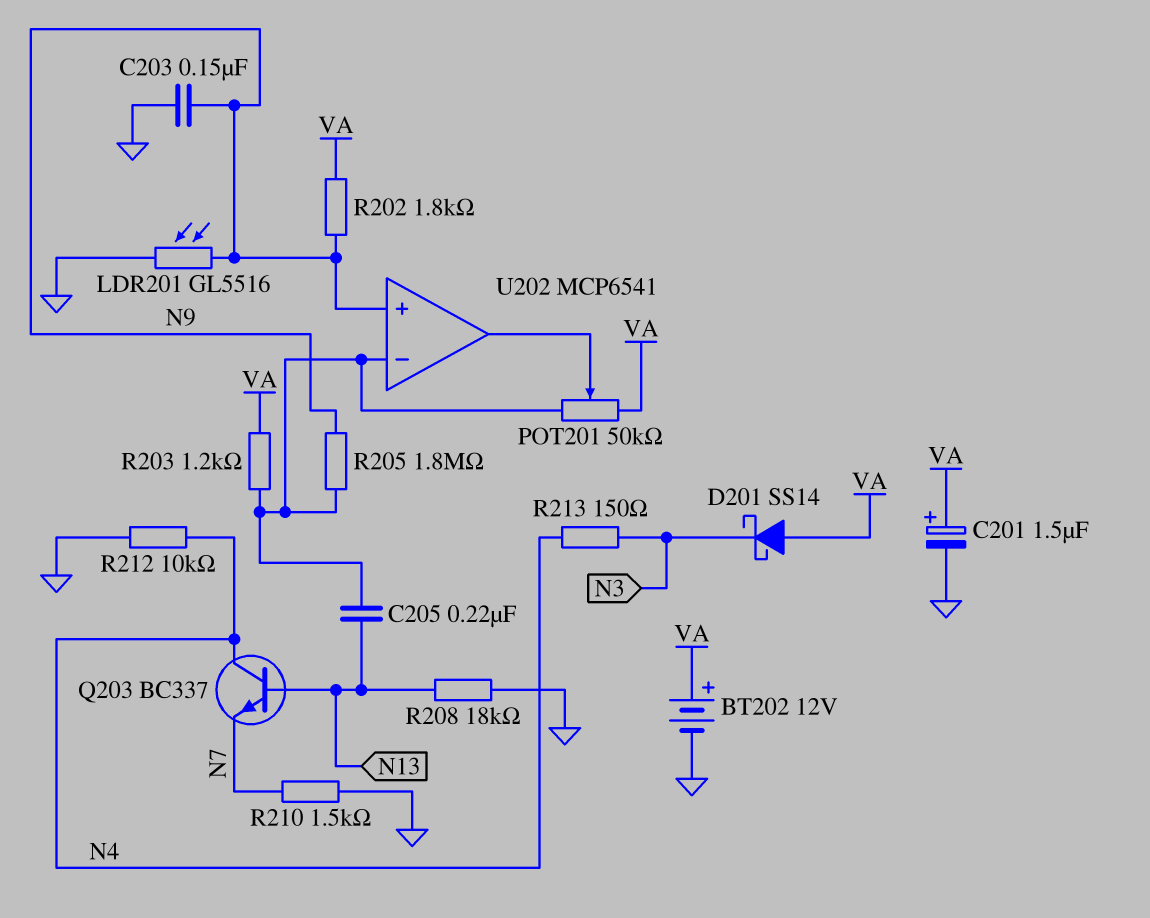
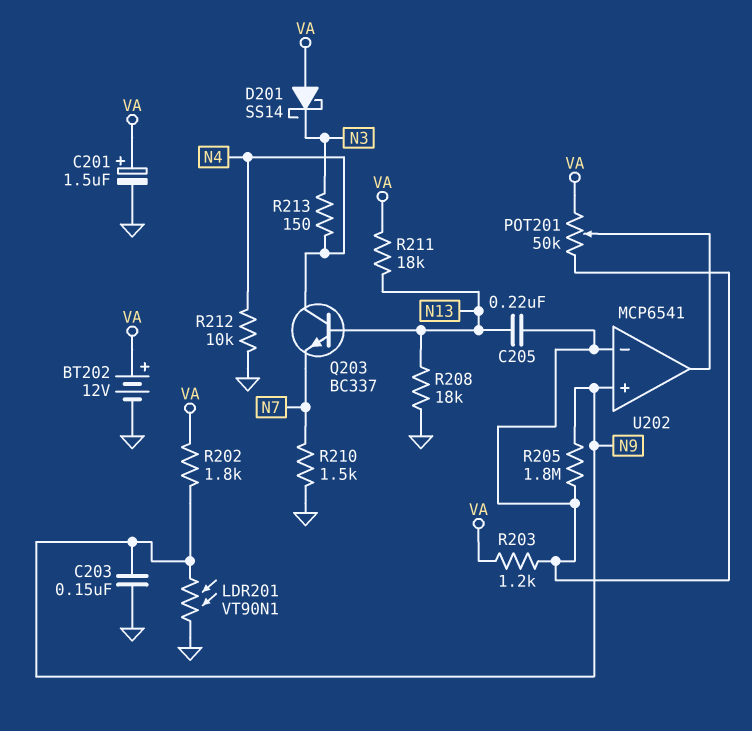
LDR201: GL5516 (GND, N9) -> VT90N1 (GND, N9)
R211: none -> 18k (N13, VA)

